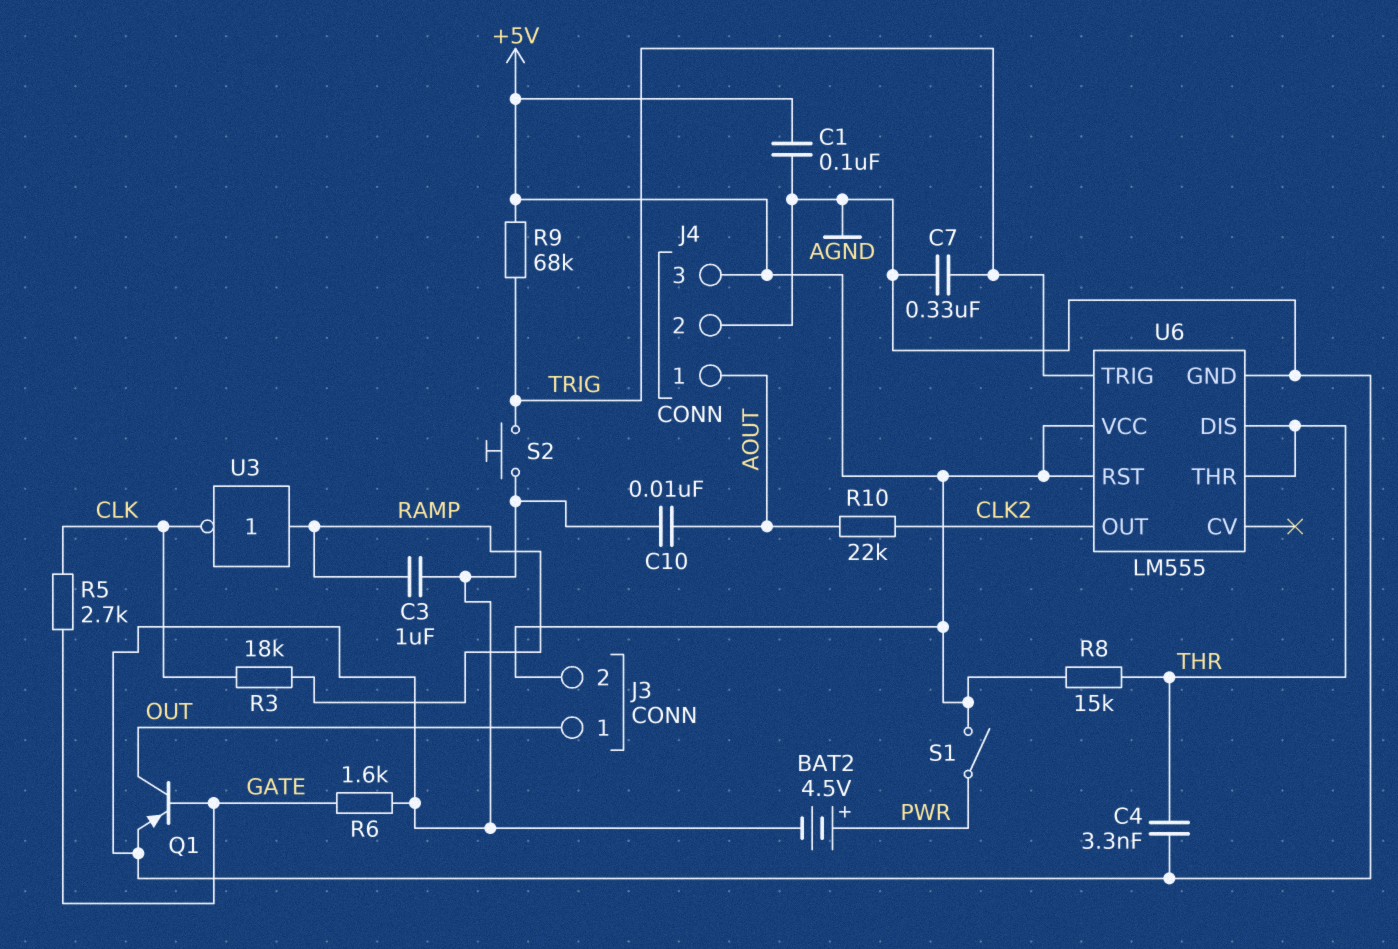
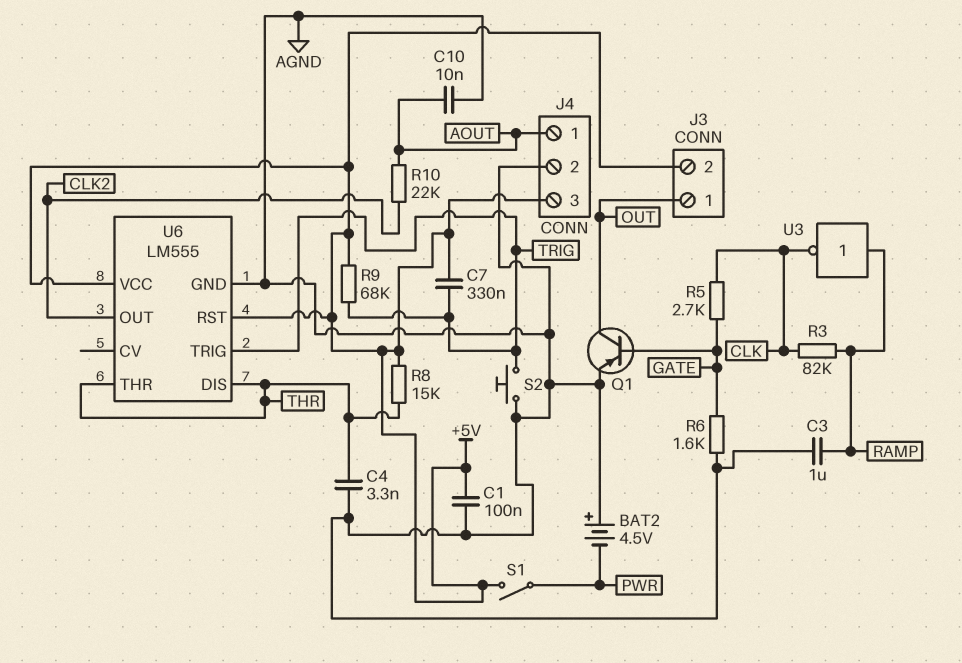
BAT2: 4.5V (plus PWR, minus AGND) -> 4.5V (plus AGND, minus PWR)
C7: 330nF (AGND, TRIG) -> 330nF (+5V, TRIG)
R3: 18k (CLK, RAMP) -> 82k (CLK, RAMP)

